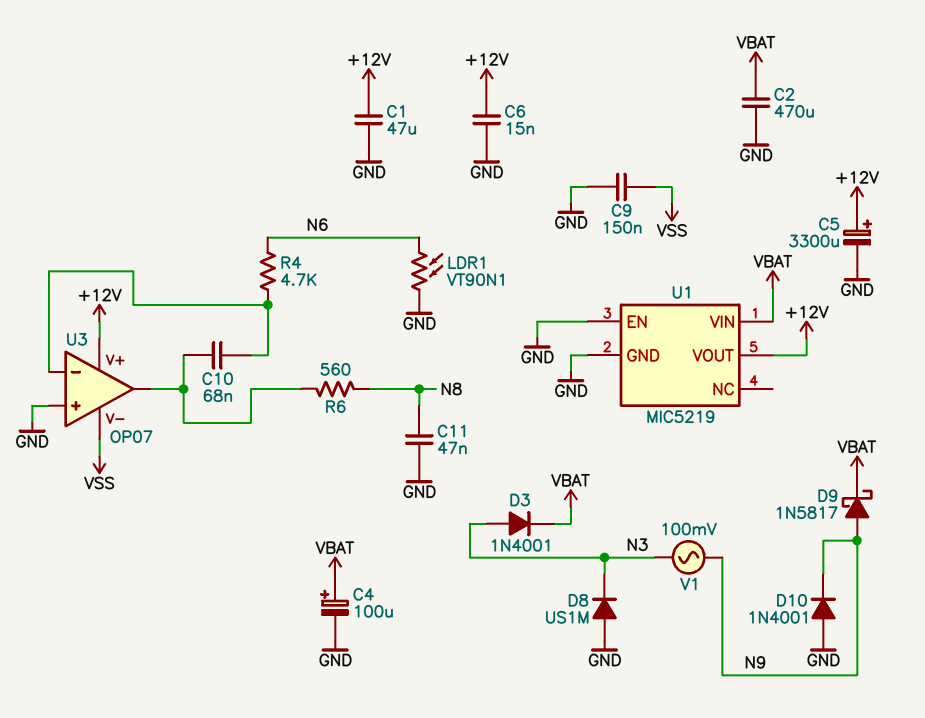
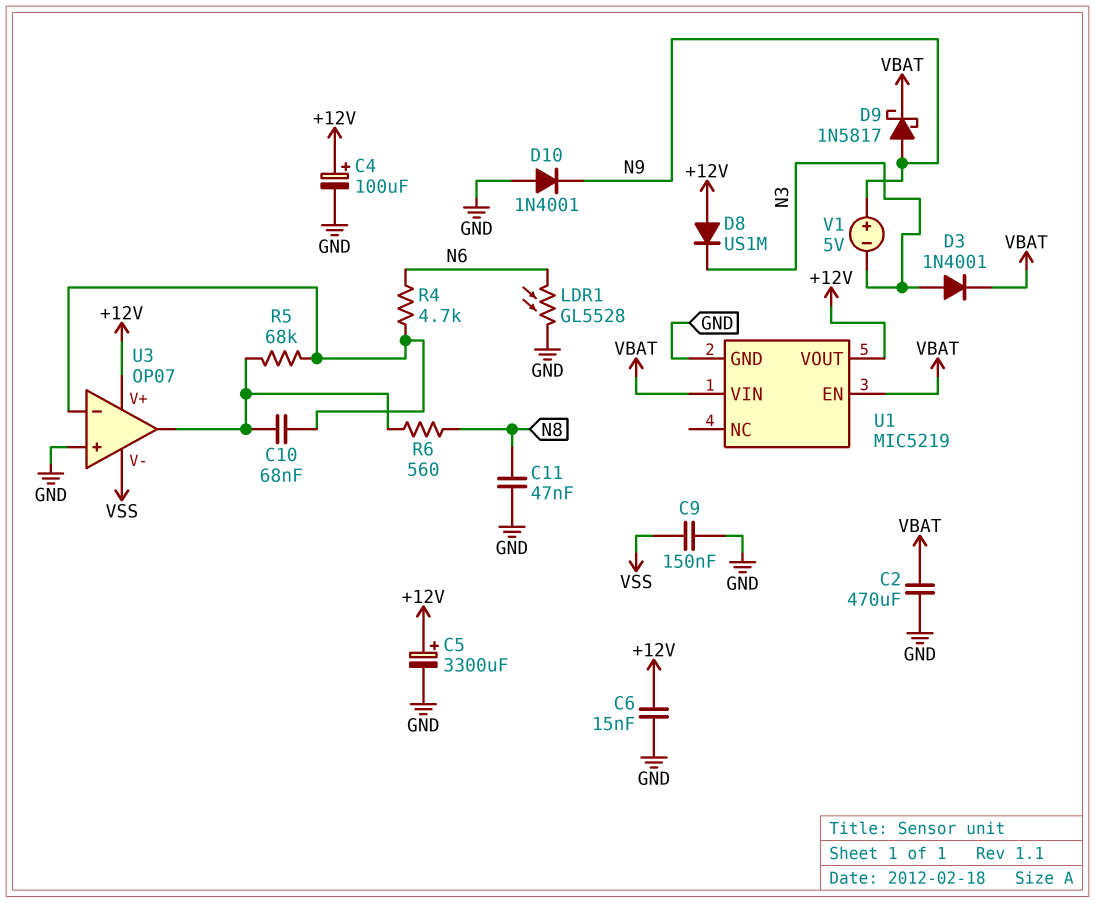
C1: 47uF (+12V, GND) -> none
C4: 100uF (plus VBAT, minus GND) -> 100uF (plus +12V, minus GND)
D8: diode US1M (A GND, K N3) -> diode US1M (A +12V, K N3)
LDR1: VT90N1 (GND, N6) -> GL5528 (GND, N6)
R5: none -> 68k (U3/in-, U3/out)
U1 pin EN: GND -> VBAT
V1: AC 100mV (N3, N9) -> 5V (plus N9, minus N3)

